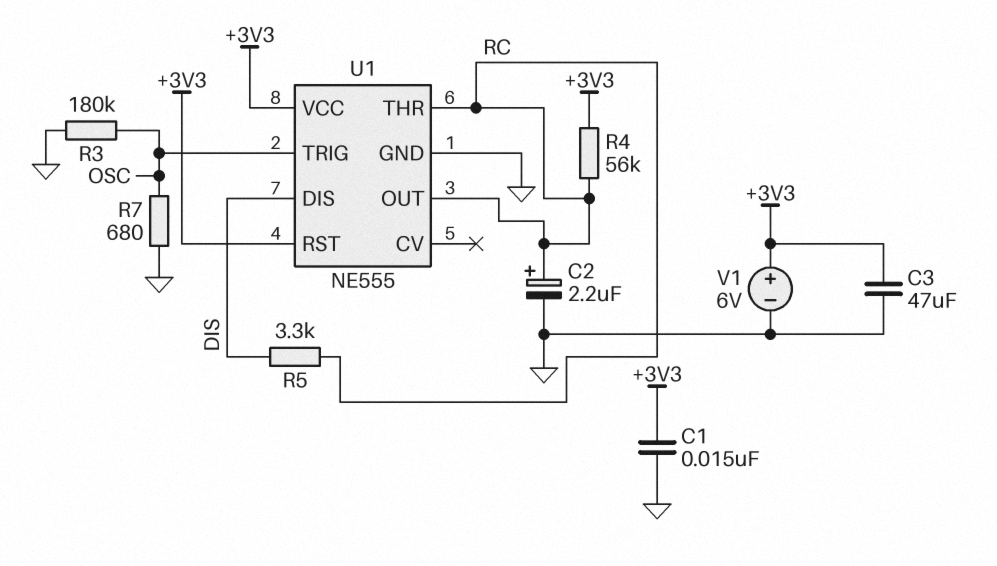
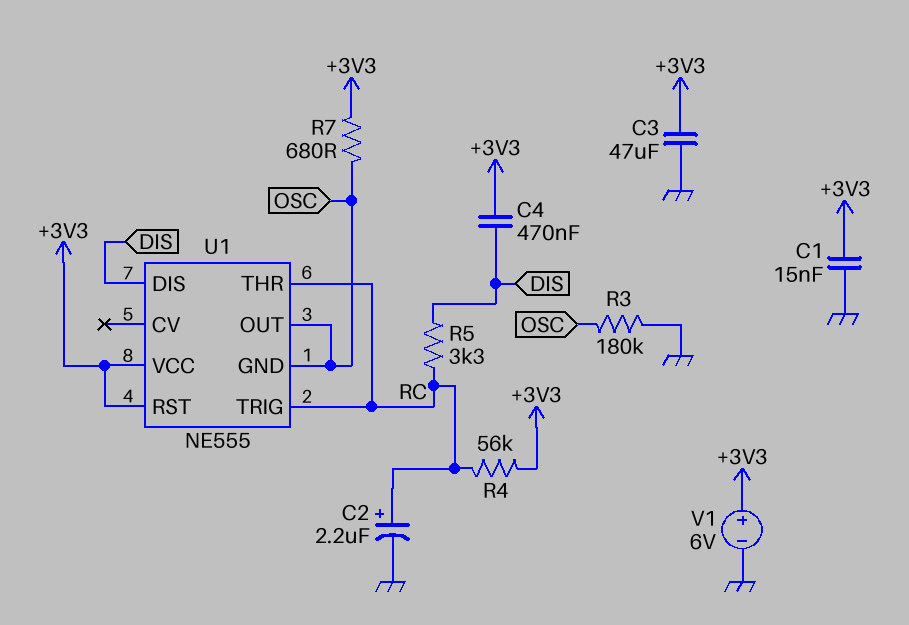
C4: none -> 470nF (+3V3, DIS)
R7: 680 (GND, OSC) -> 680 (+3V3, OSC)
U1 pin GND: GND -> OSC
U1 pin OUT: RC -> OSC
U1 pin TRIG: OSC -> RC

